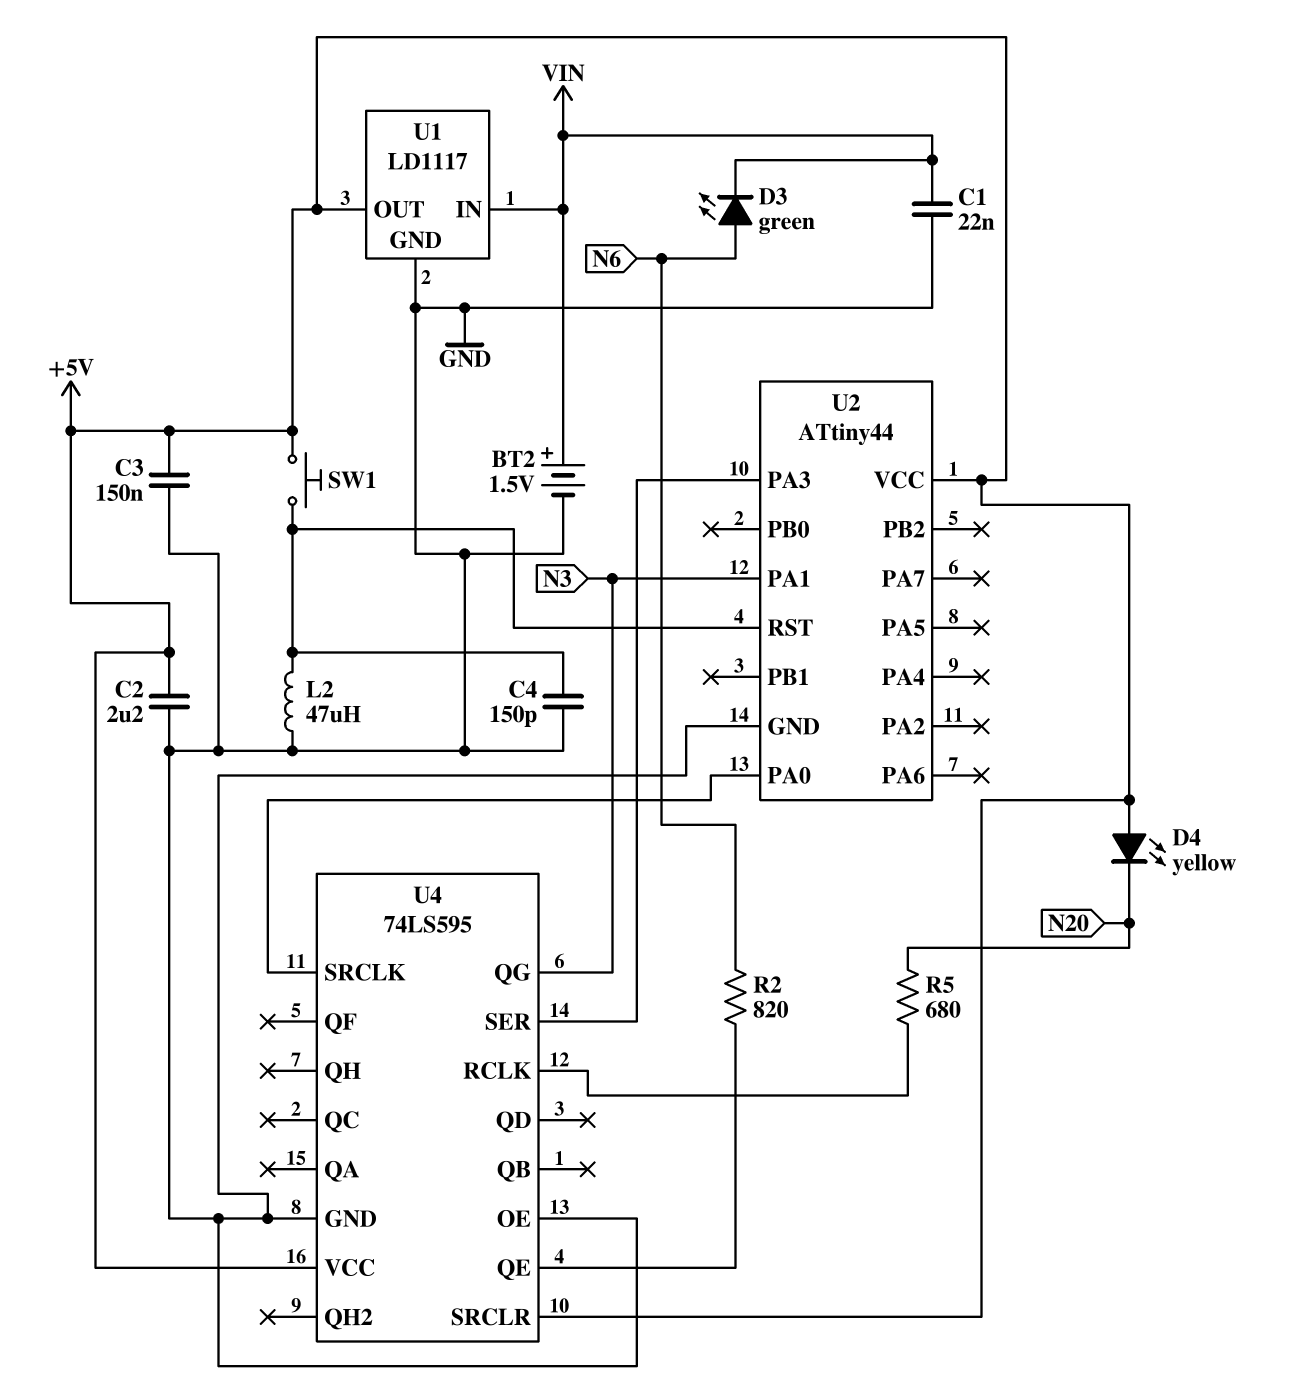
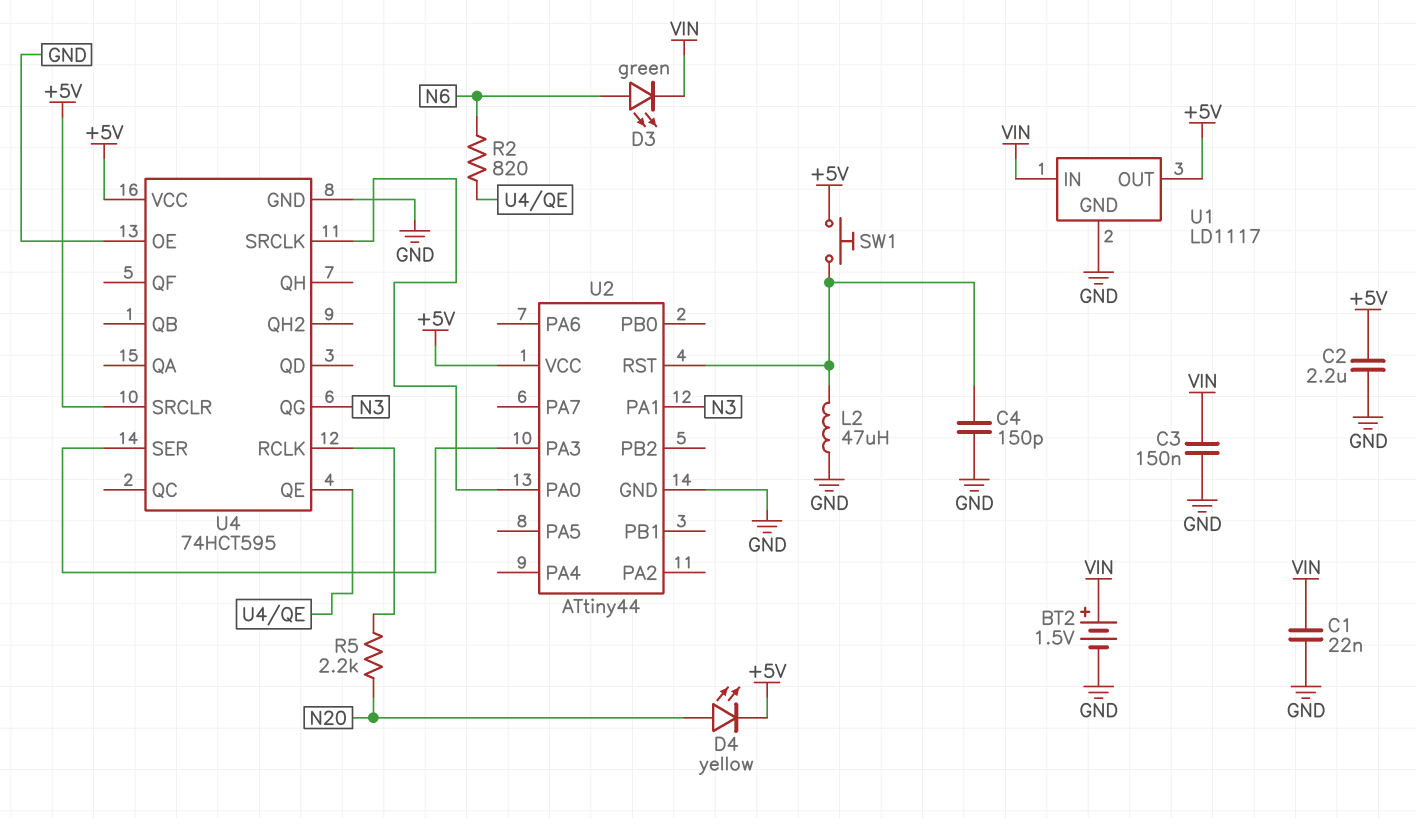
C3: 150nF (+5V, GND) -> 150nF (GND, VIN)
D4: LED yellow (A +5V, K N20) -> LED yellow (A N20, K +5V)
R5: 680 (N20, U4/RCLK) -> 2.2k (N20, U4/RCLK)
U4: 74LS595 -> 74HCT595

